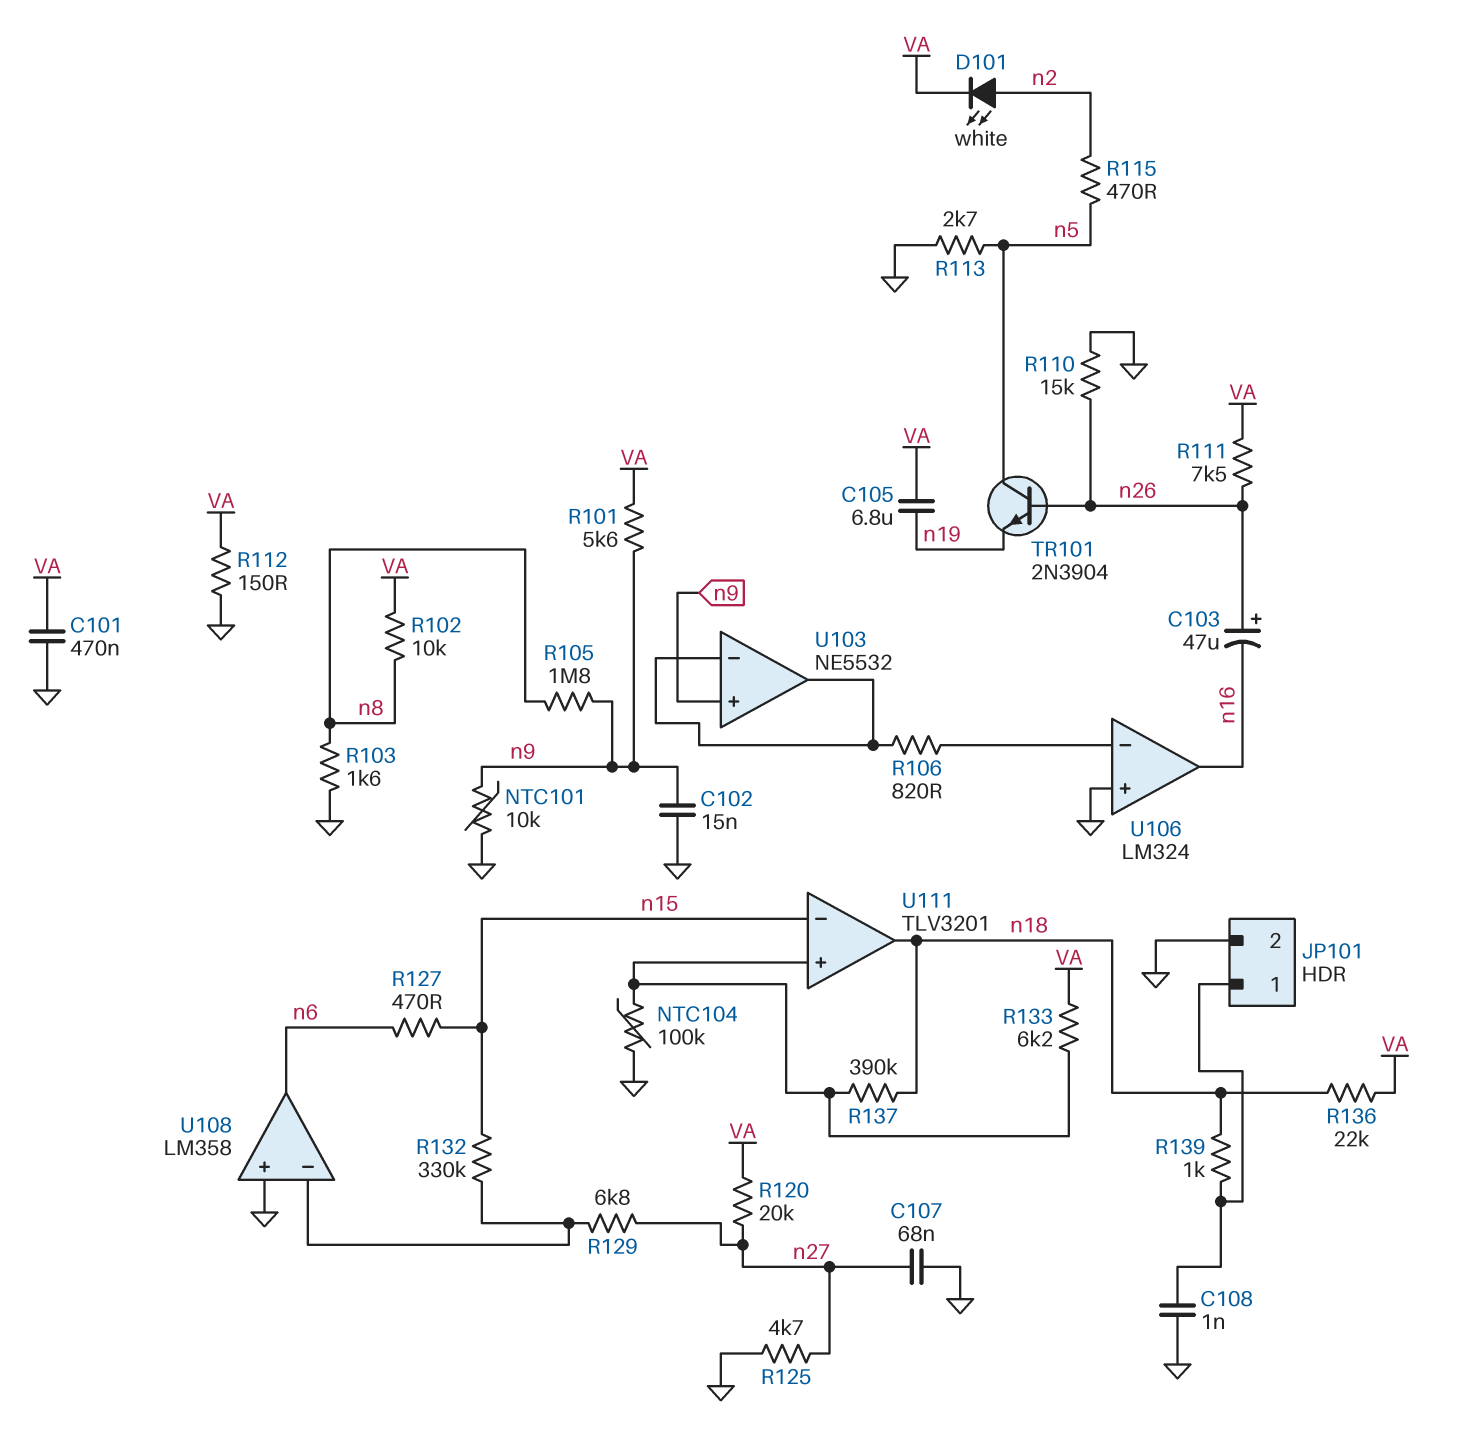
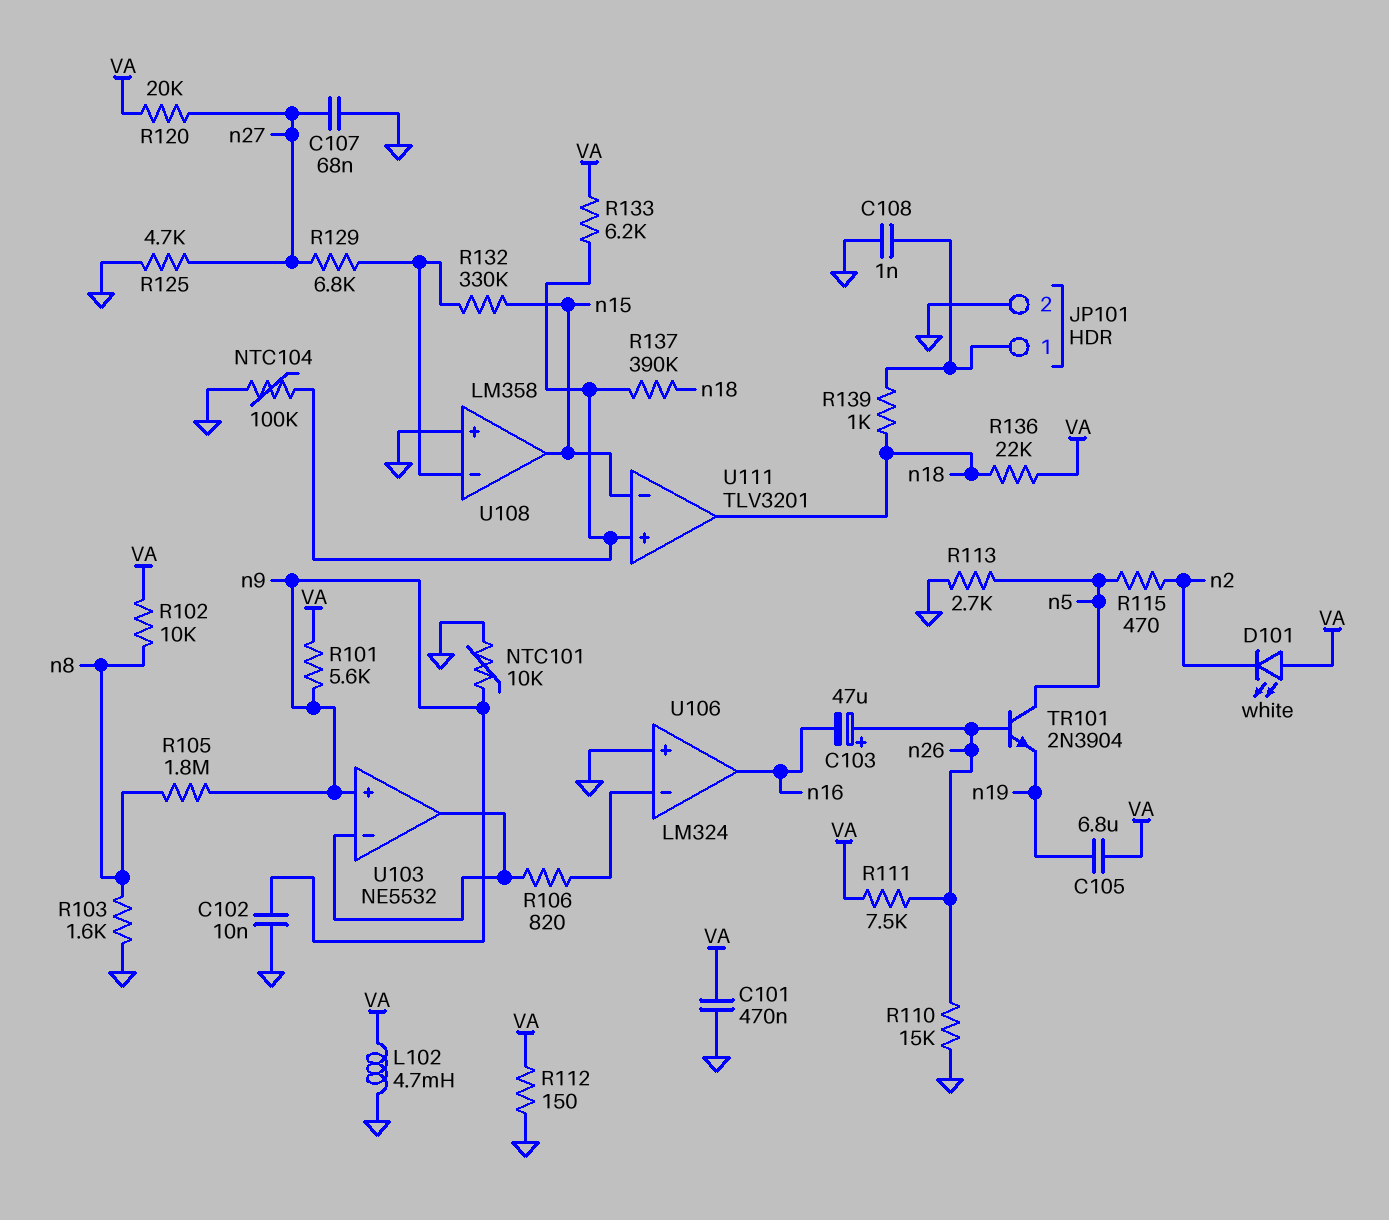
C102: 15nF (GND, n9) -> 10nF (GND, n9)
D101: LED white (A n2, K VA) -> LED white (A VA, K n2)
L102: none -> 4.7mH (GND, VA)
R127: 470 (n6, n15) -> none
U108 pin out: n6 -> n15

